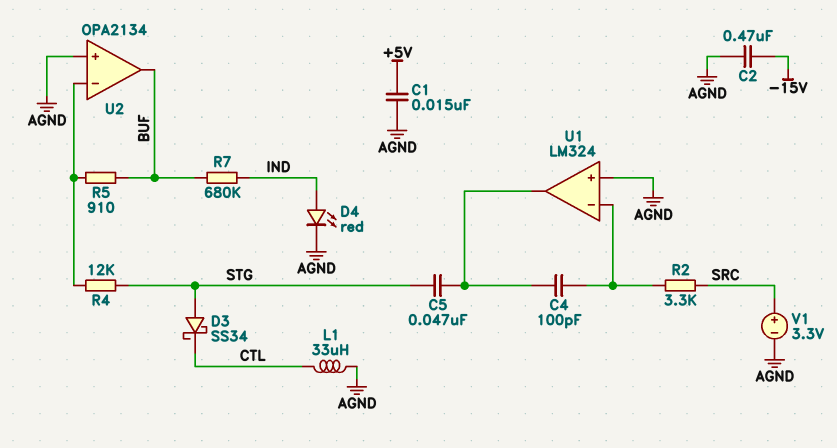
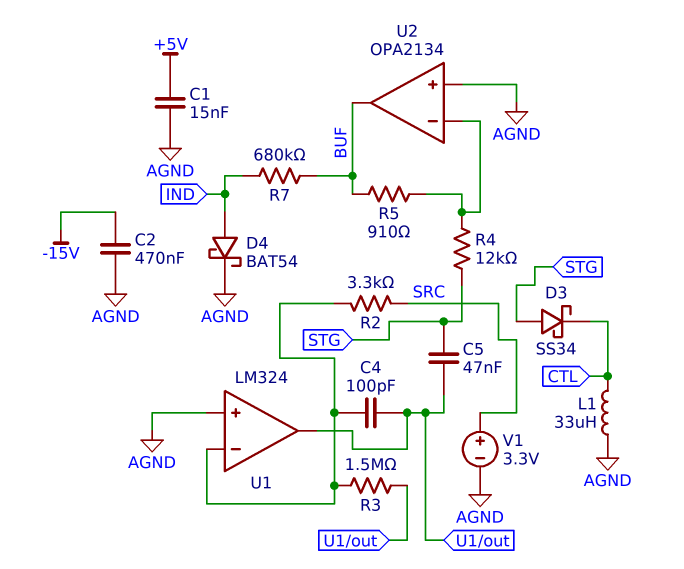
D4: LED red (A IND, K AGND) -> schottky BAT54 (A IND, K AGND)
R3: none -> 1.5M (U1/in-, U1/out)

